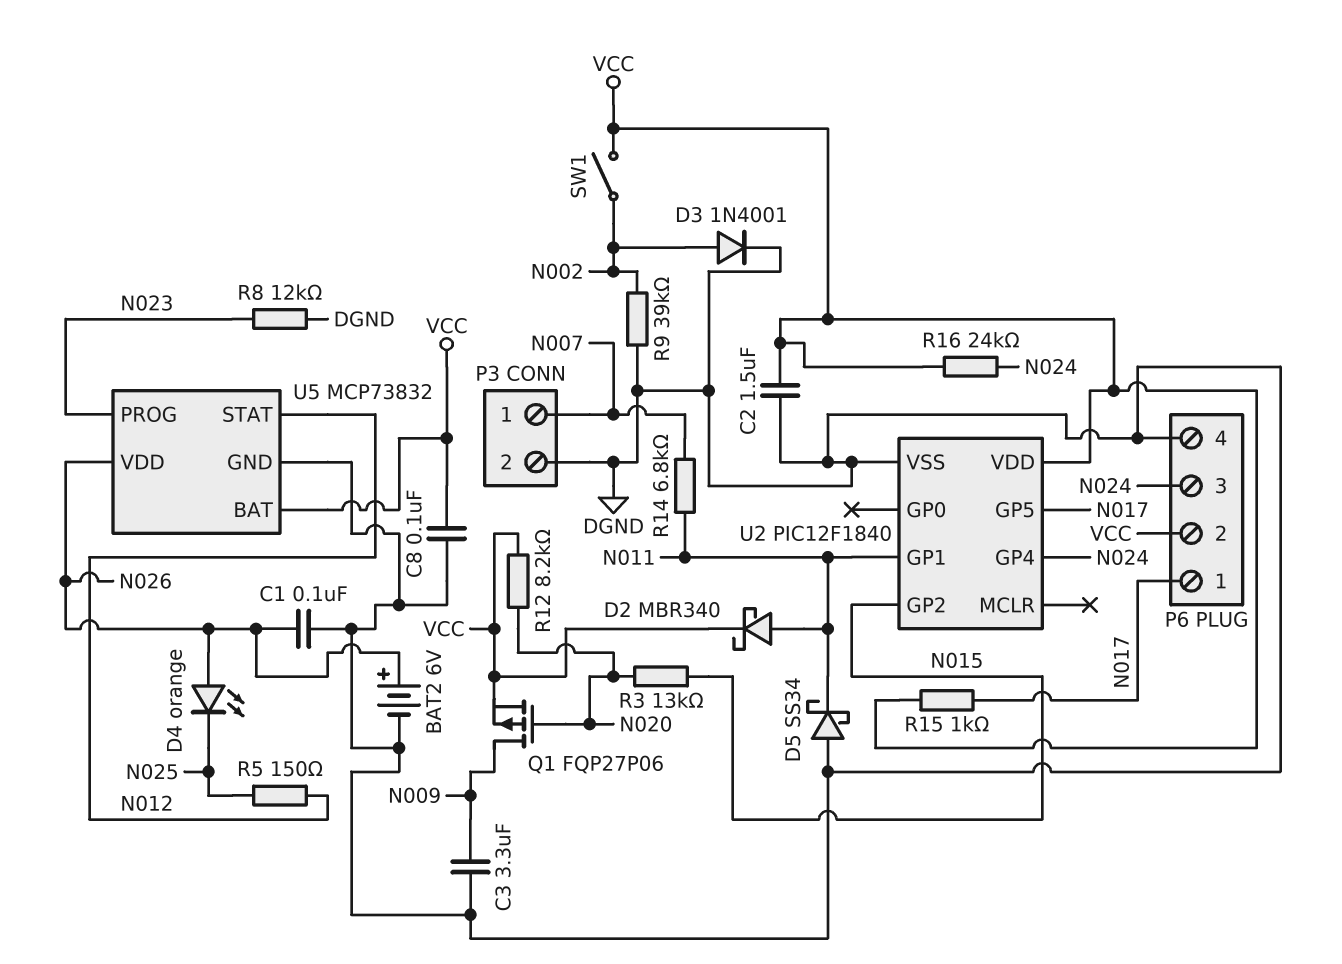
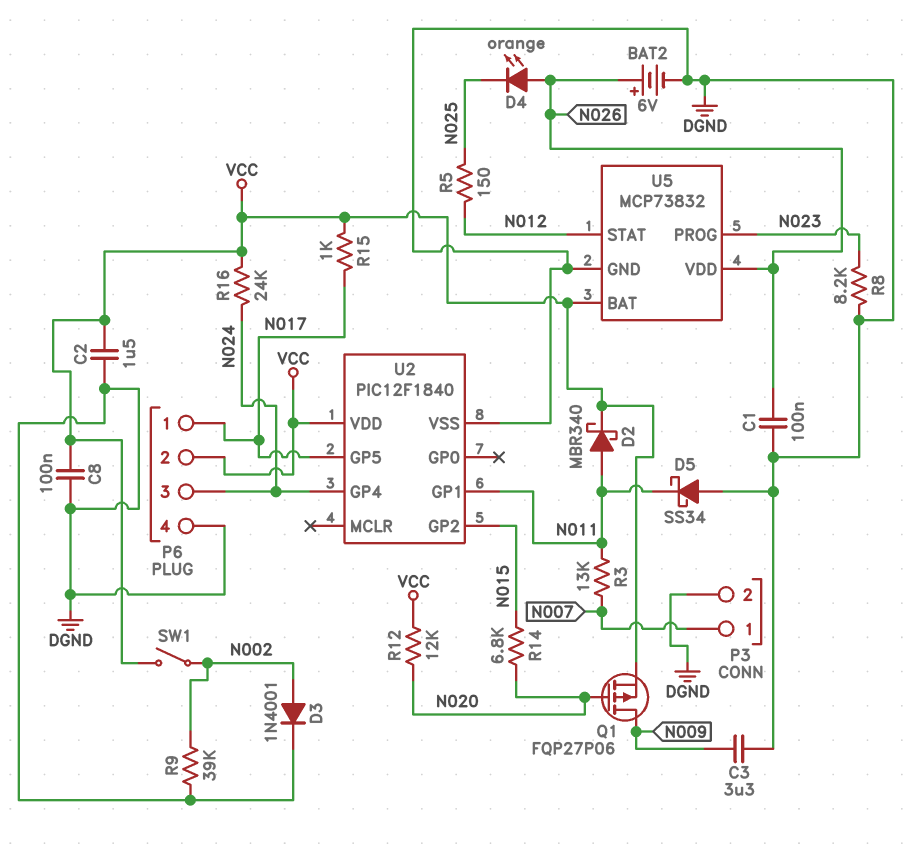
R3: 13k (N015, N020) -> 13k (N007, N011)
R8: 12k (DGND, N023) -> 8.2k (DGND, N023)
R12: 8.2k (N020, VCC) -> 12k (N020, VCC)
R14: 6.8k (N007, N011) -> 6.8k (N015, N020)

